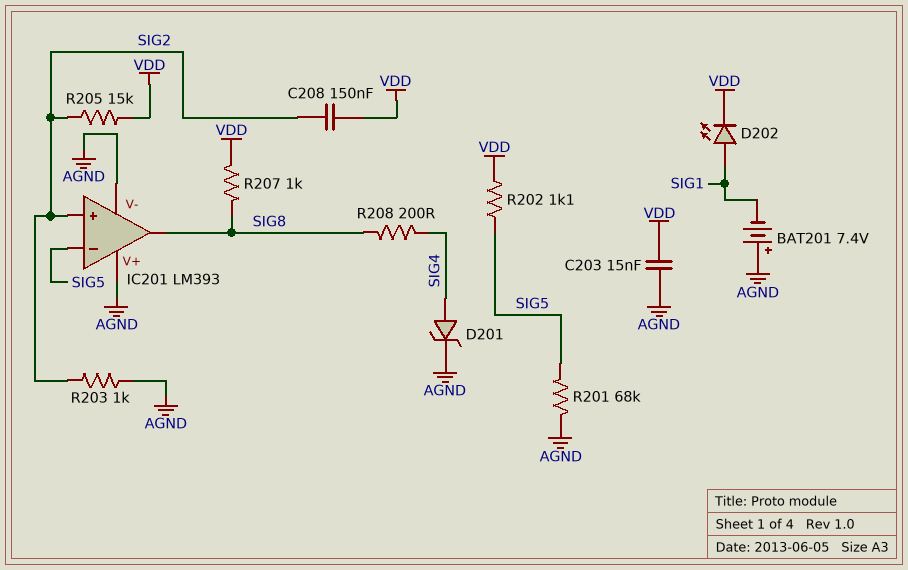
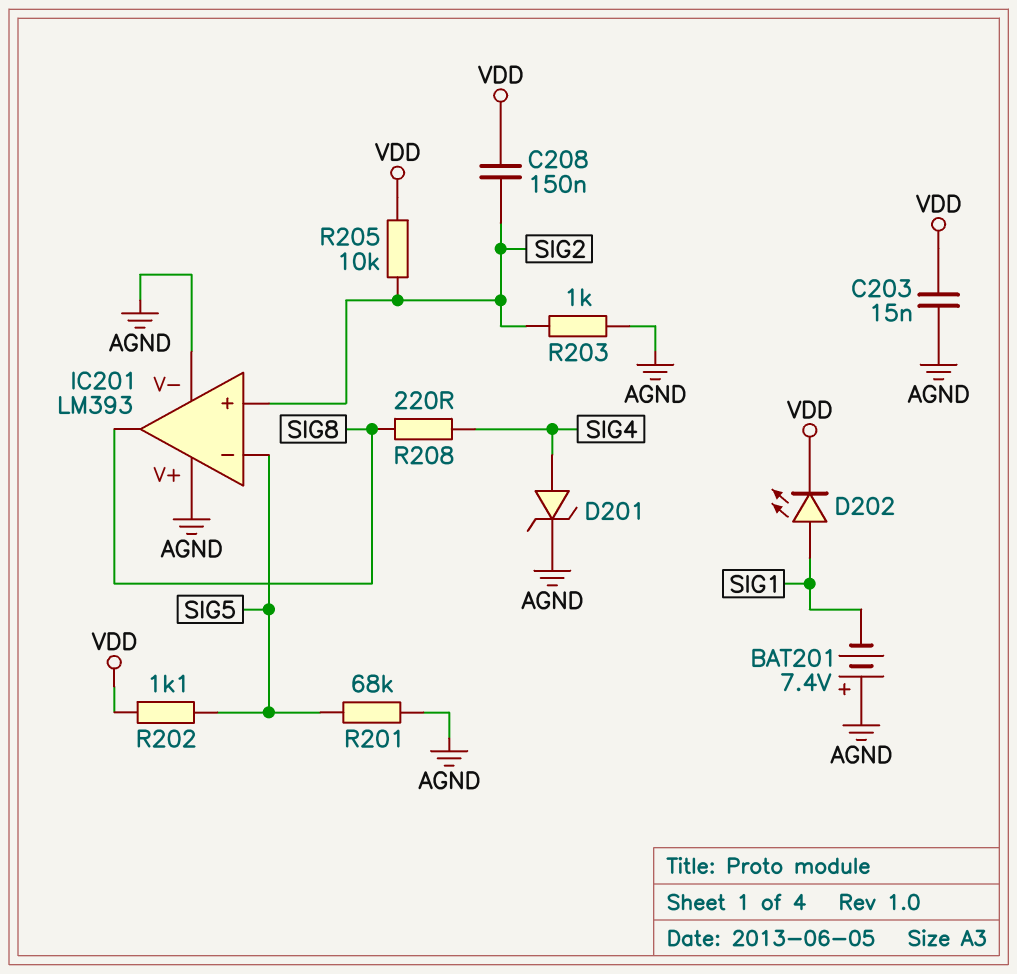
R205: 15k (SIG2, VDD) -> 10k (SIG2, VDD)
R207: 1k (SIG8, VDD) -> none
R208: 200 (SIG4, SIG8) -> 220 (SIG4, SIG8)

